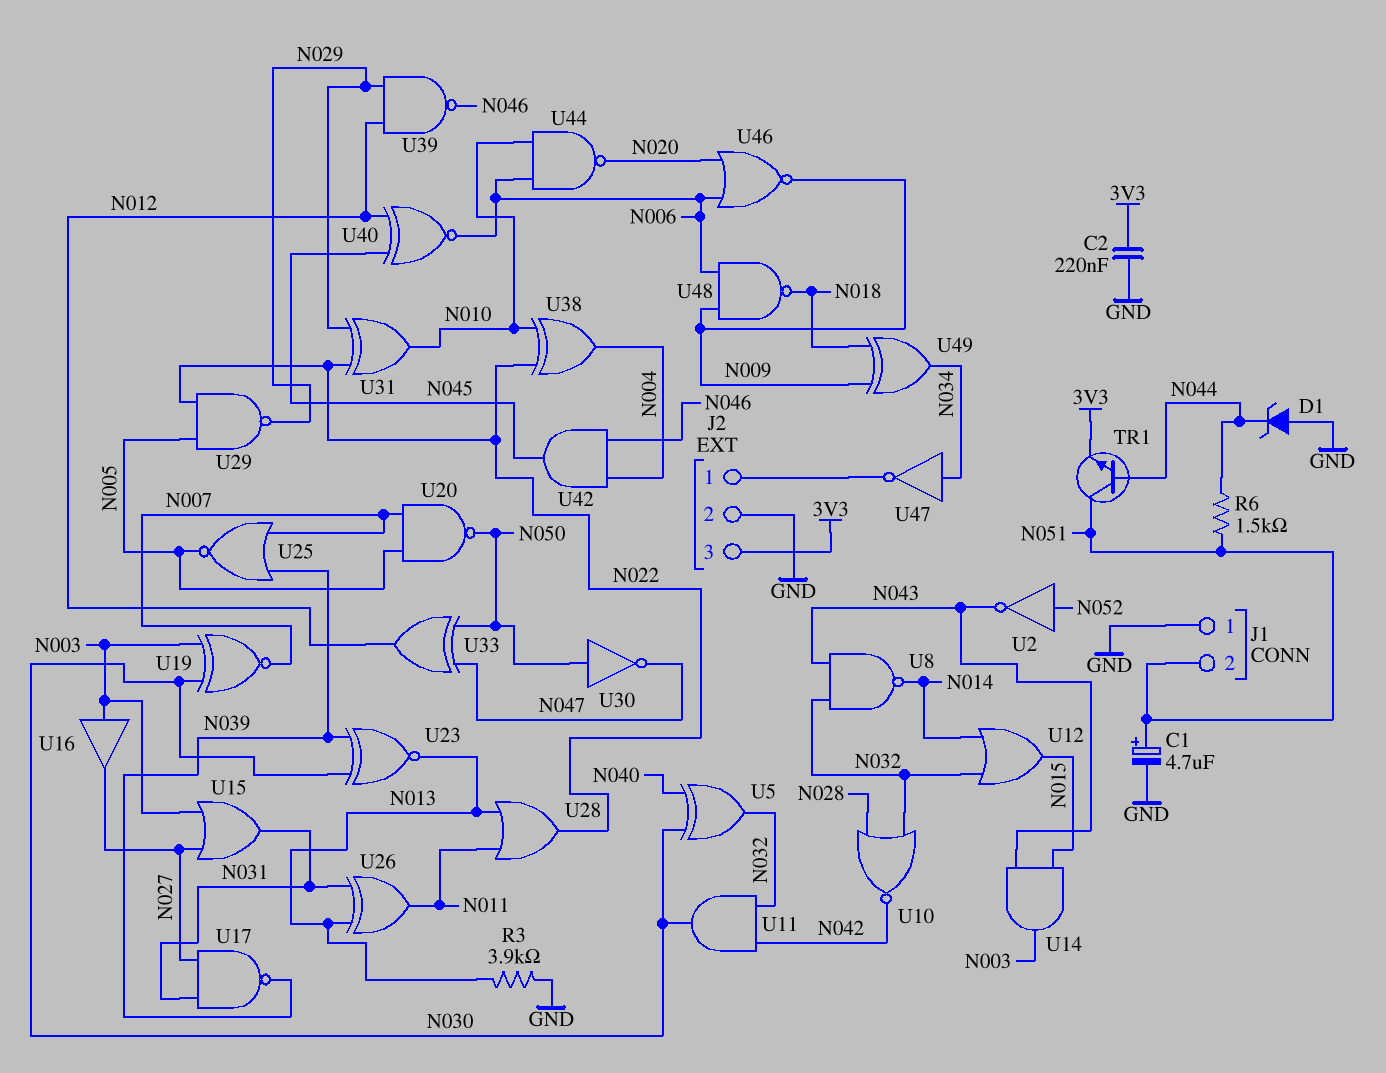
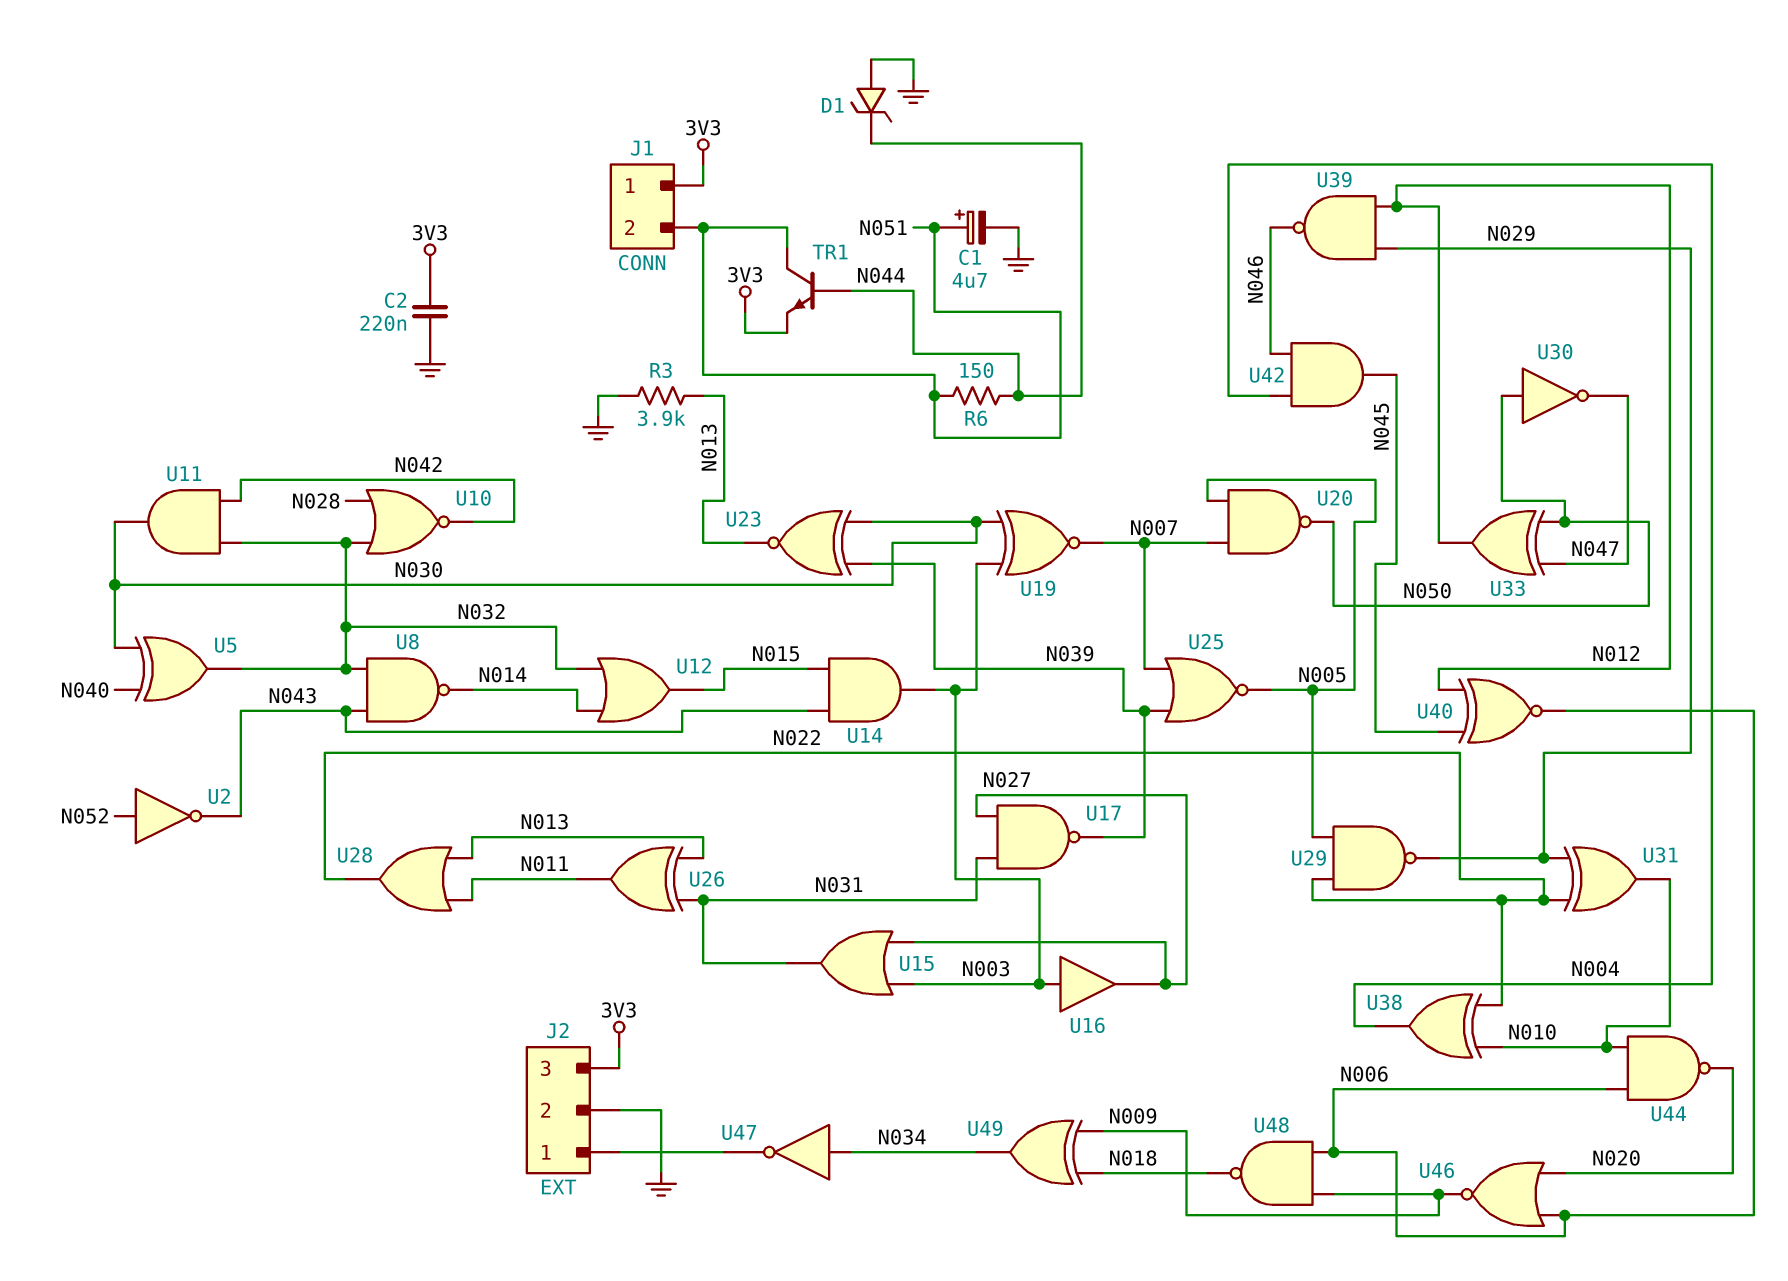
J1 pin 1: GND -> 3V3
R6: 1.5k (N044, N051) -> 150 (N044, N051)

